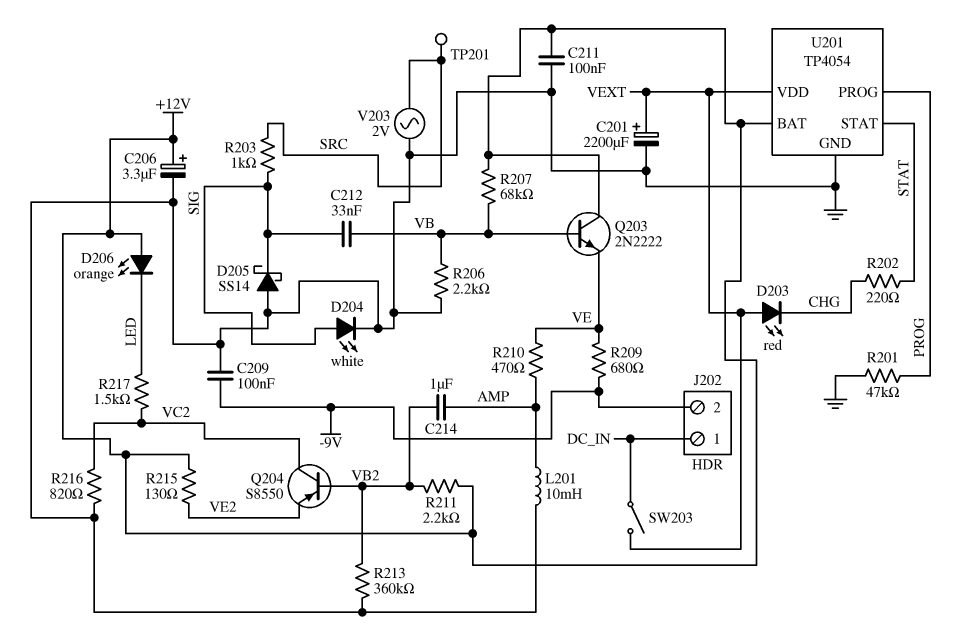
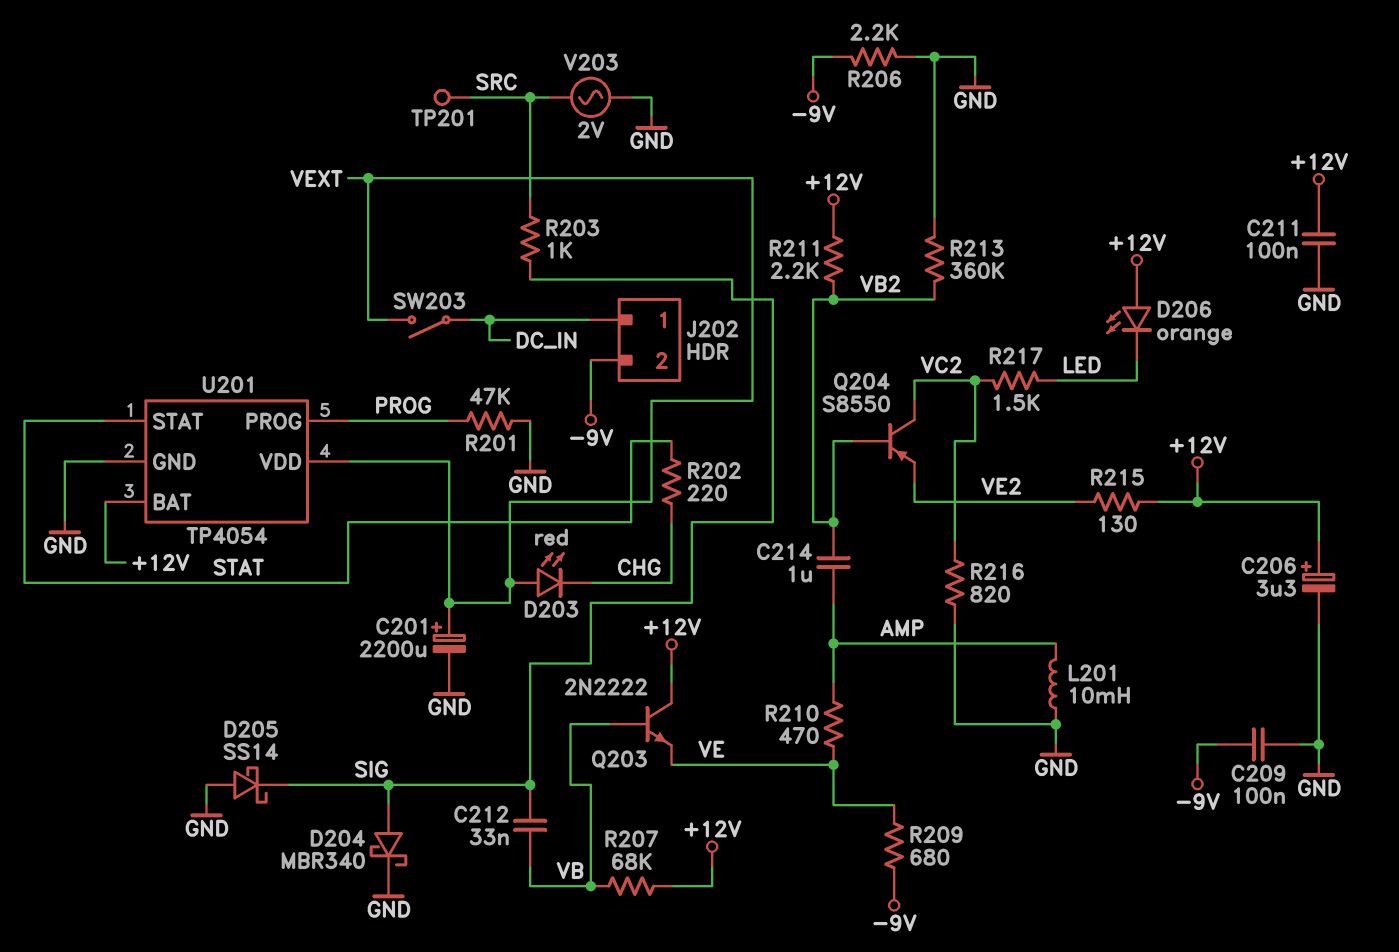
D204: LED white (A SIG, K GND) -> schottky MBR340 (A SIG, K GND)
R206: 2.2k (GND, VB) -> 2.2k (-9V, GND)

